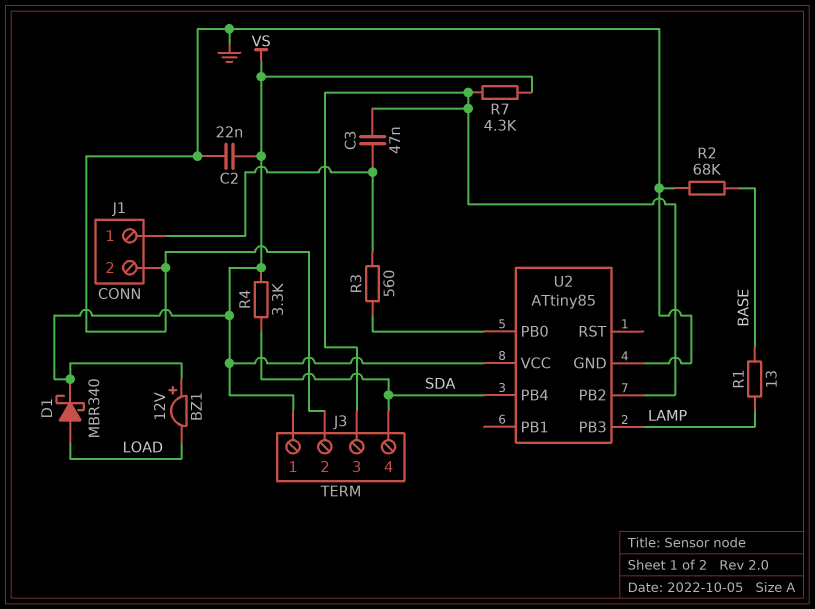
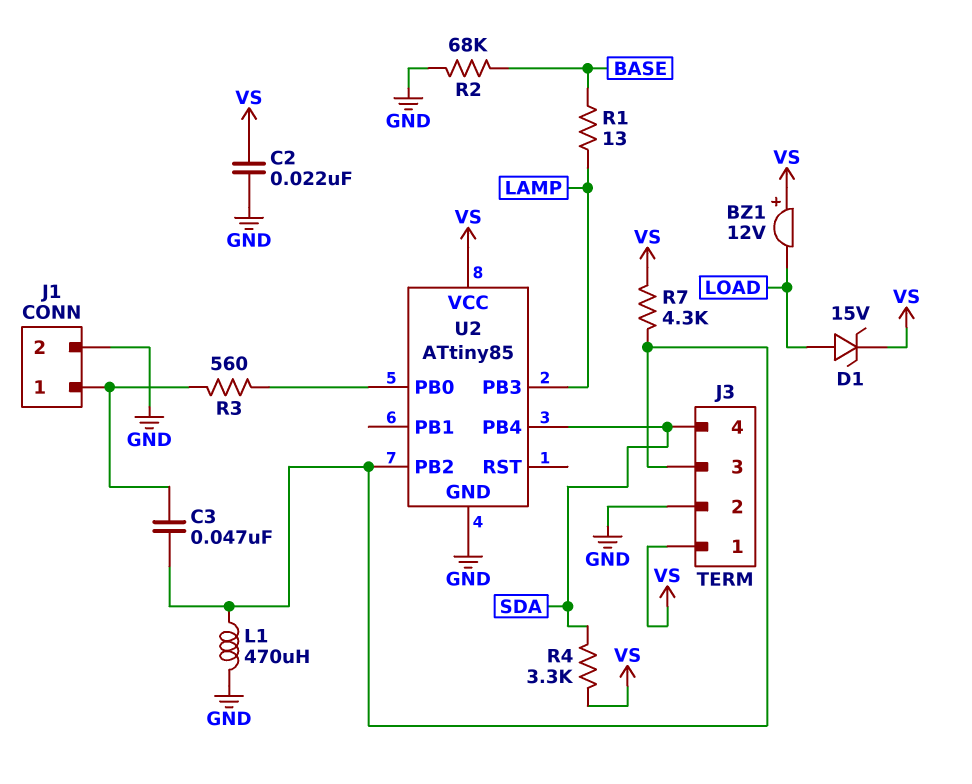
D1: schottky MBR340 (A LOAD, K VS) -> zener 15V (A LOAD, K VS)
L1: none -> 470uH (GND, J3/3)

